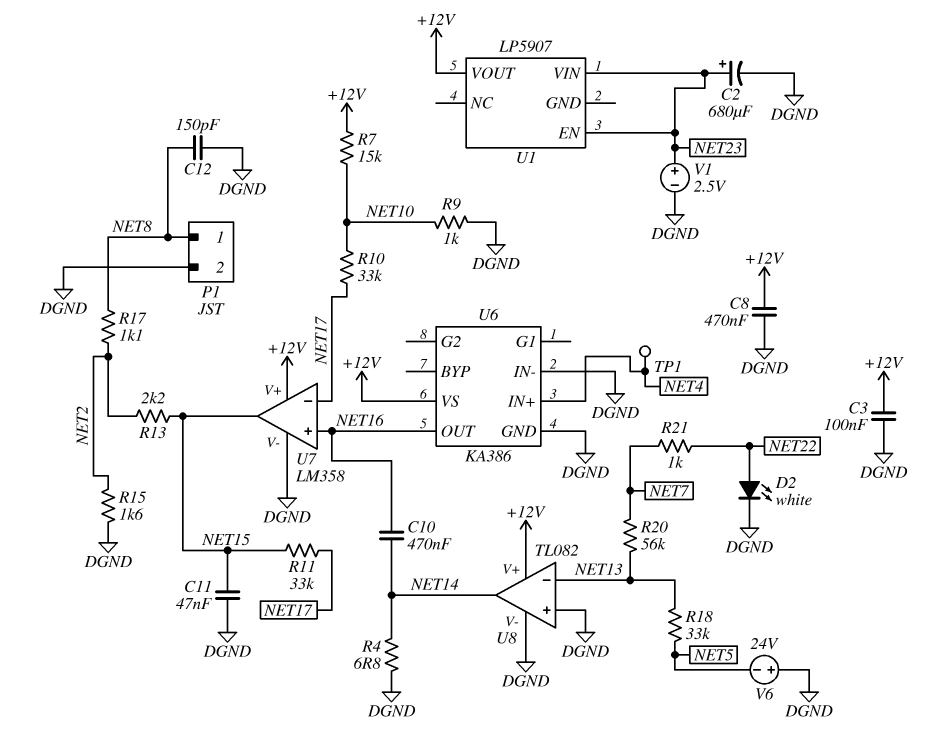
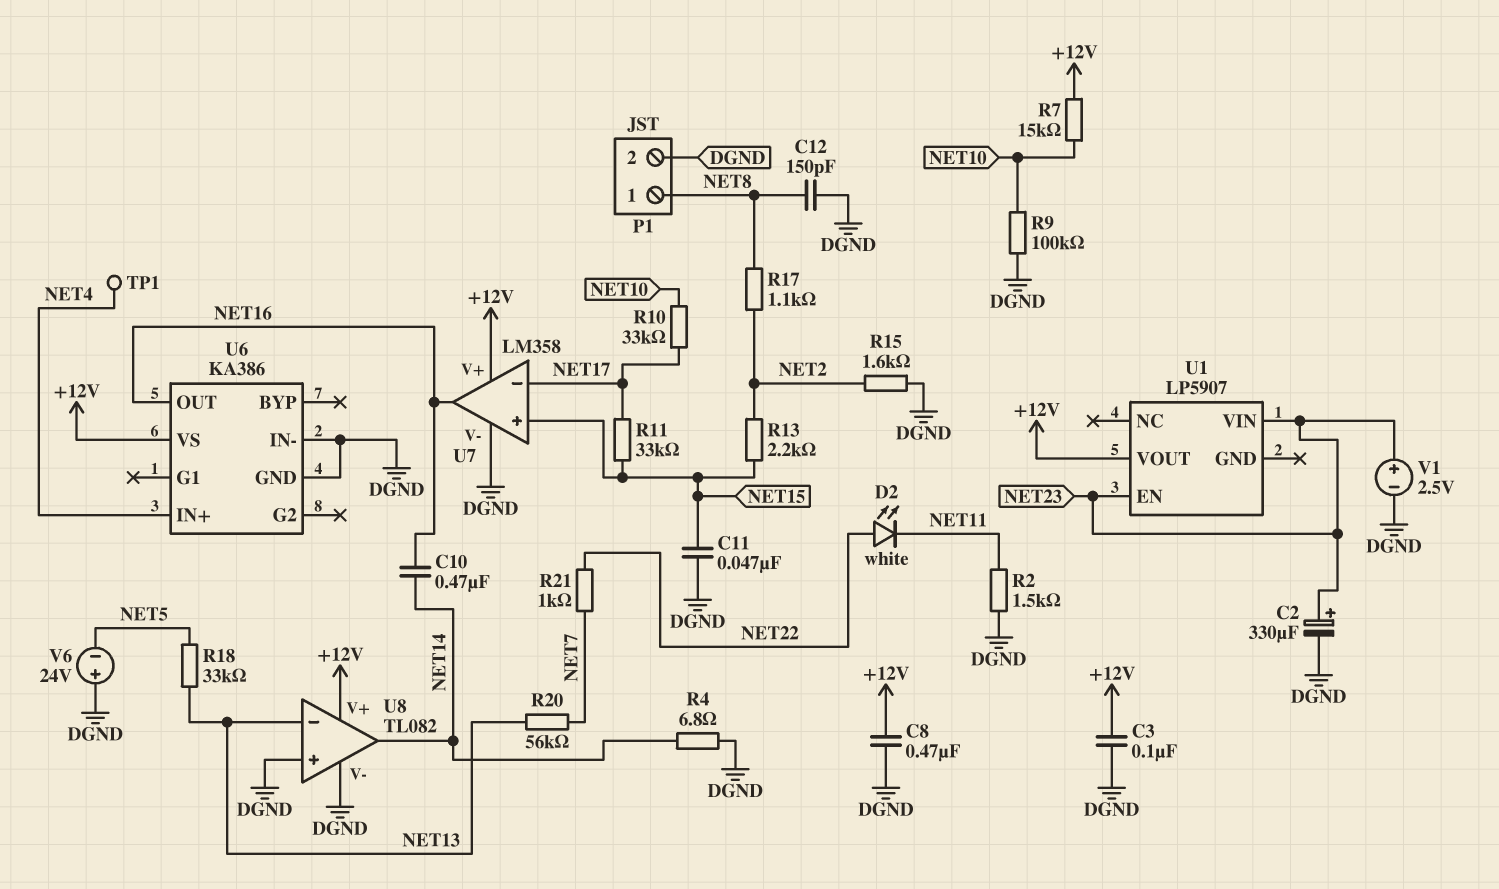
C2: 680uF (plus NET23, minus DGND) -> 330uF (plus NET23, minus DGND)
D2: LED white (A NET22, K DGND) -> LED white (A NET22, K NET11)
R2: none -> 1.5k (DGND, NET11)
R9: 1k (DGND, NET10) -> 100k (DGND, NET10)
U7 pin in+: NET16 -> NET15
U7 pin out: NET15 -> NET16

